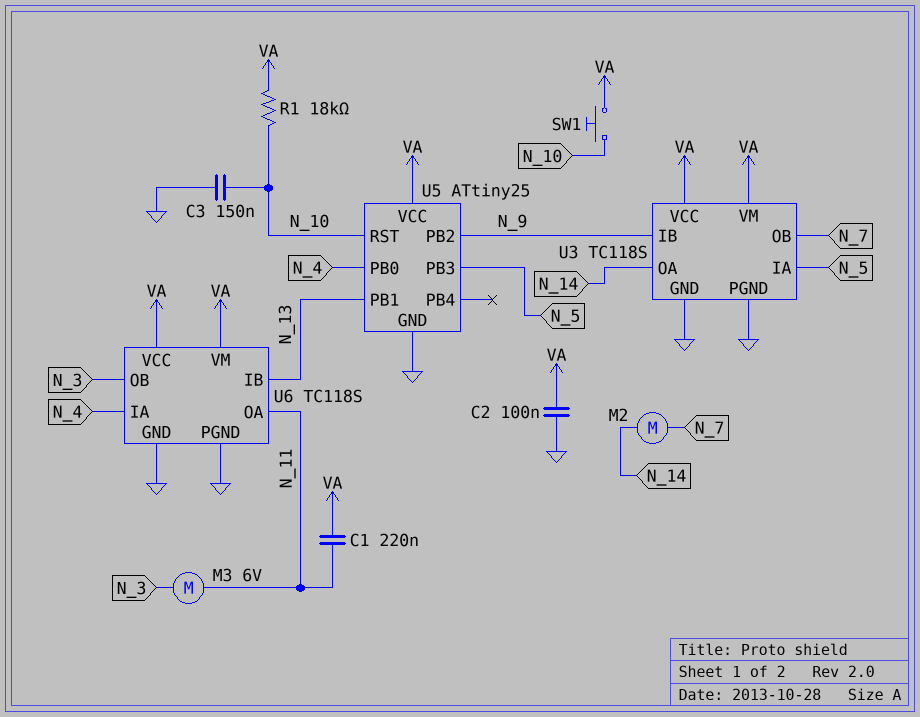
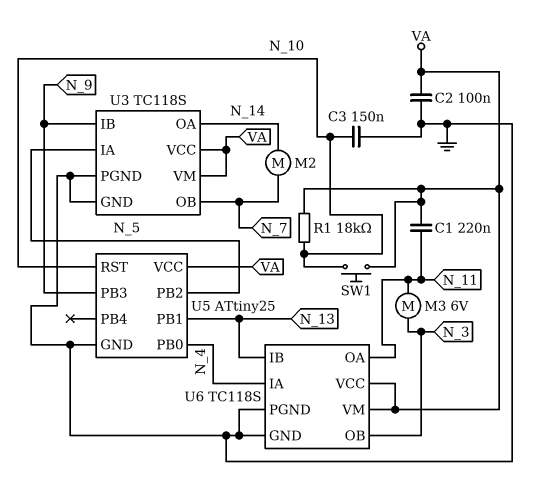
U5 pin PB2: N_9 -> N_5
U5 pin PB3: N_5 -> N_9

